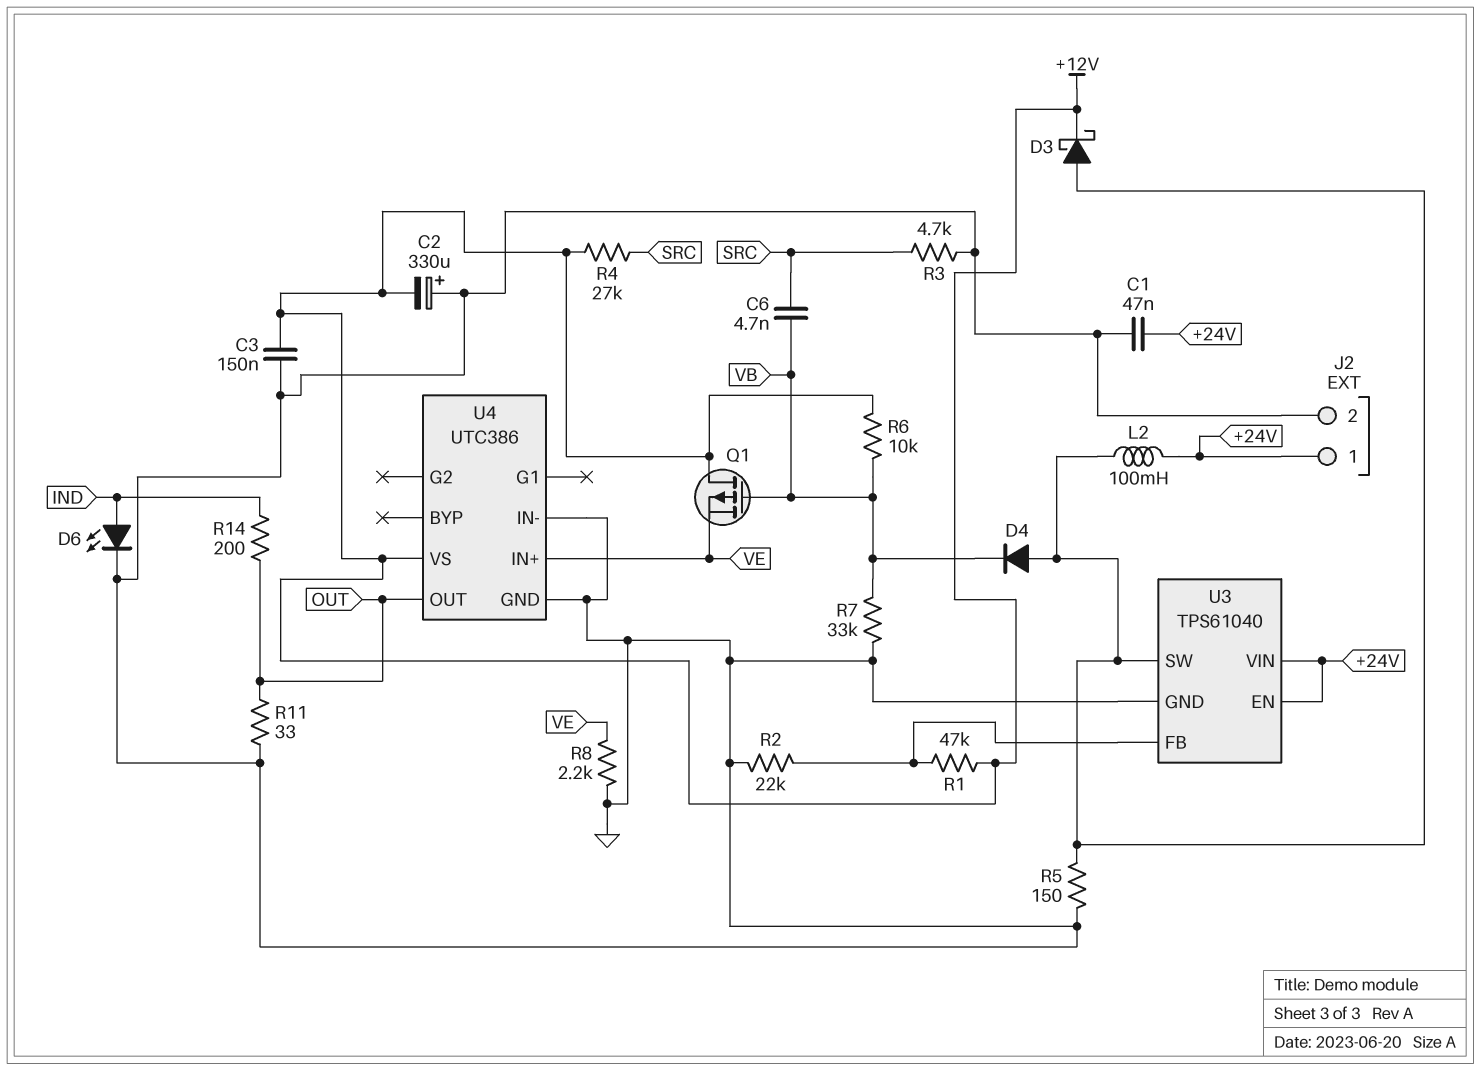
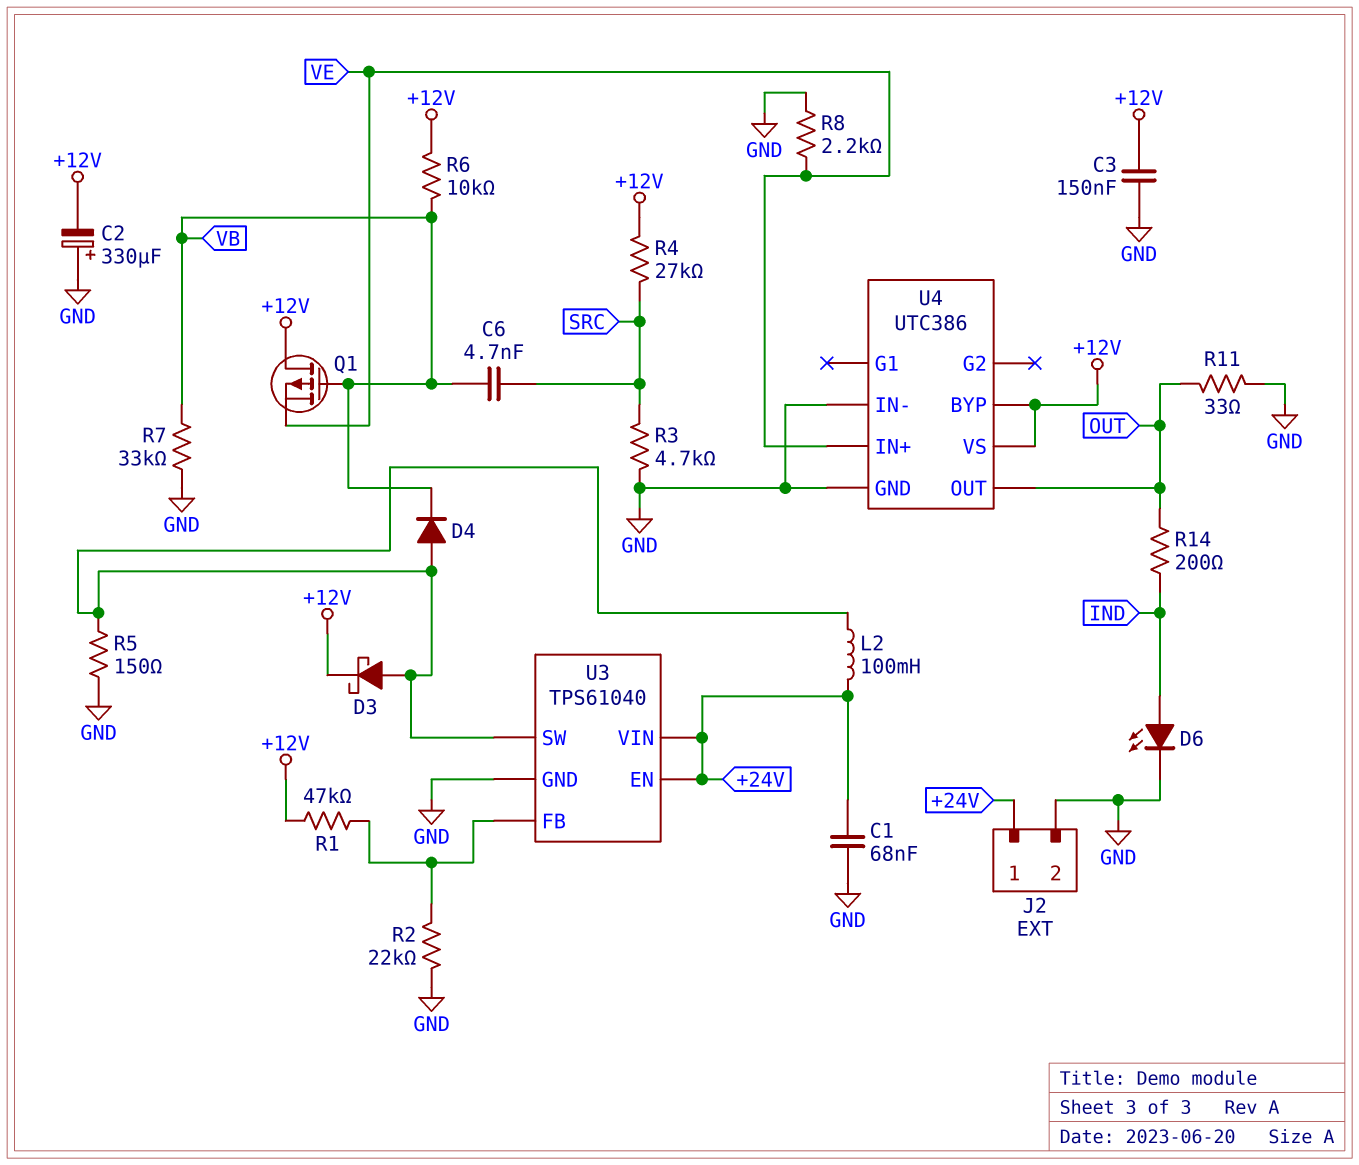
C1: 47nF (+24V, GND) -> 68nF (+24V, GND)
U4 pin BYP: none -> +12V

